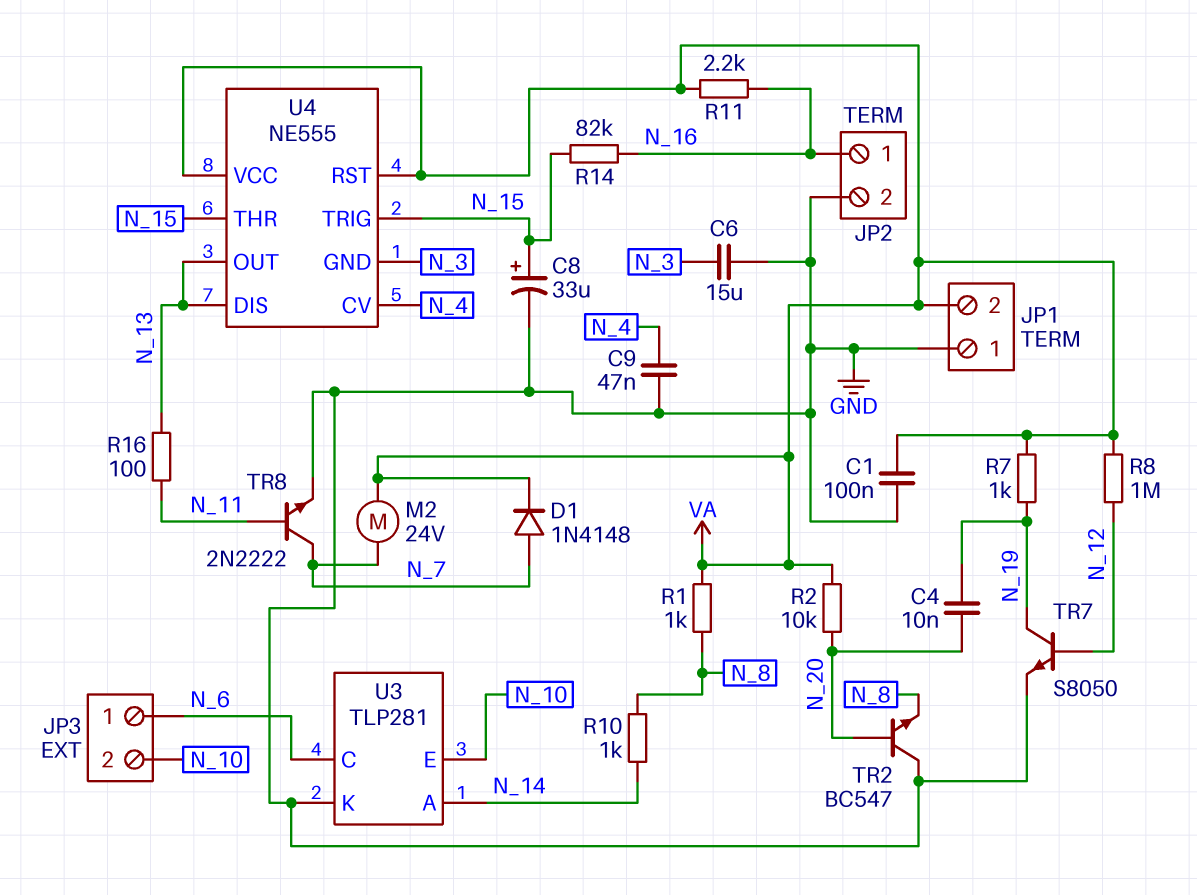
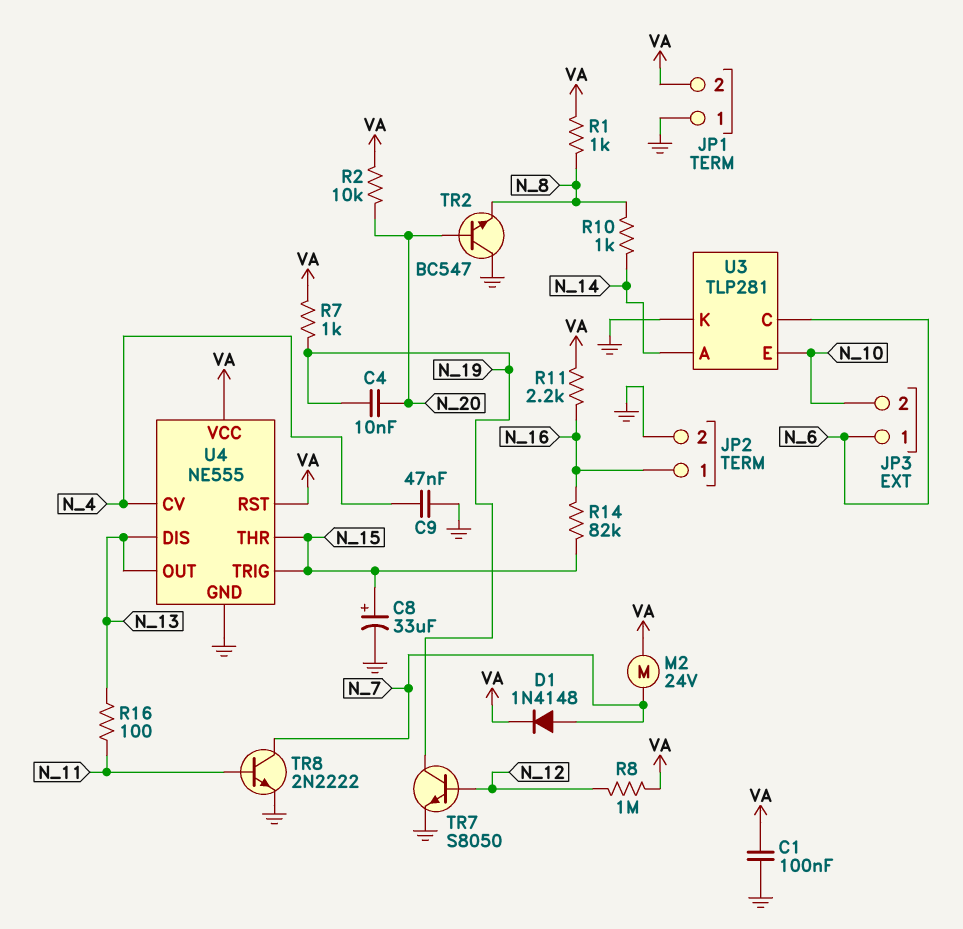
C6: 15uF (GND, N_3) -> none
U4 pin GND: N_3 -> GND

